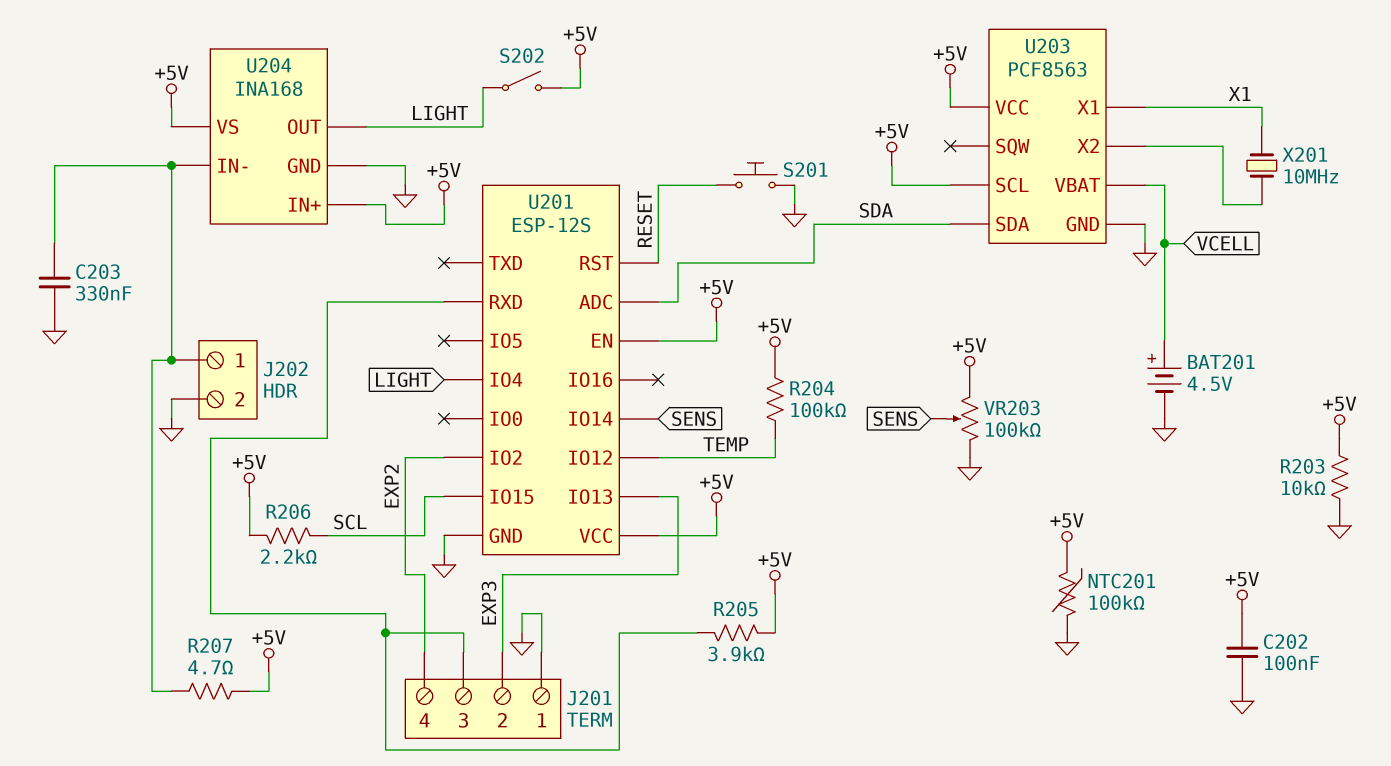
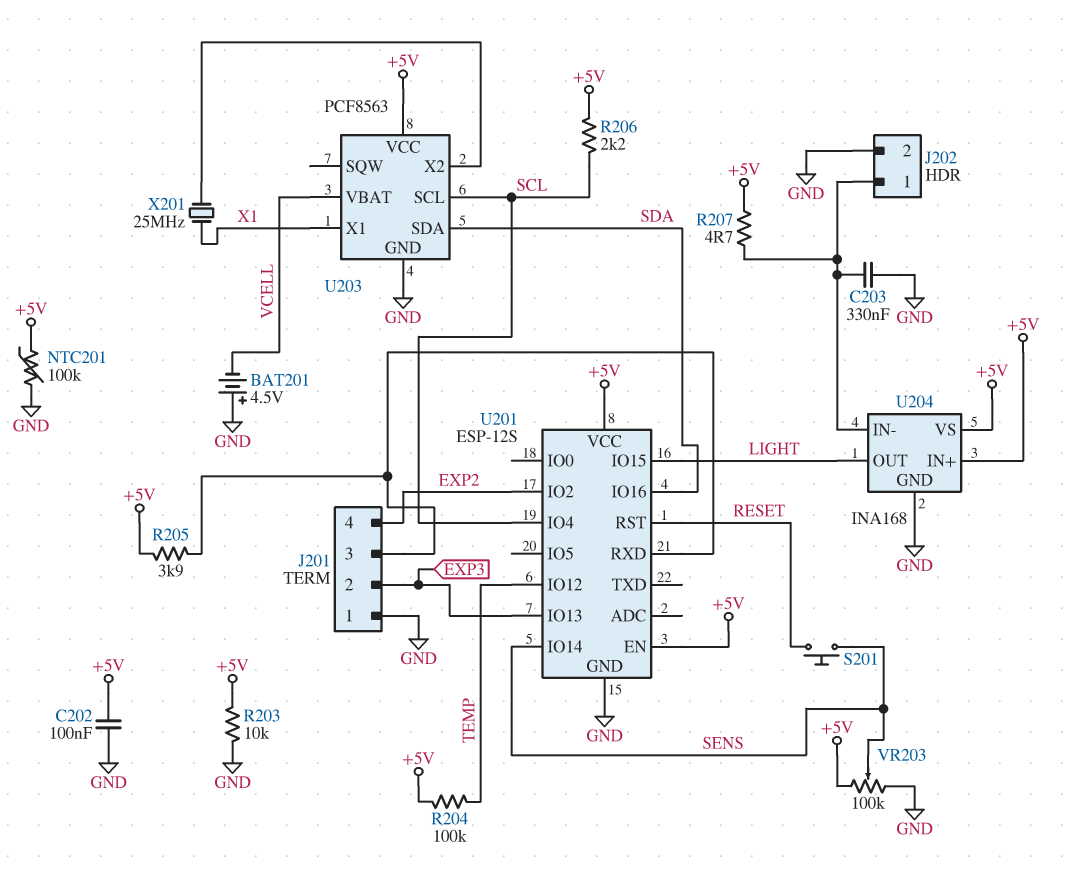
BAT201: 4.5V (plus VCELL, minus GND) -> 4.5V (plus GND, minus VCELL)
S201: button (GND, RESET) -> button (RESET, SENS)
S202: switch (+5V, LIGHT) -> none
U201 pin ADC: SDA -> none
U201 pin IO4: LIGHT -> SCL
U201 pin IO15: SCL -> LIGHT
U201 pin IO16: none -> SDA
U203 pin SCL: +5V -> SCL
X201: 10MHz (U203/X2, X1) -> 25MHz (U203/X2, X1)

